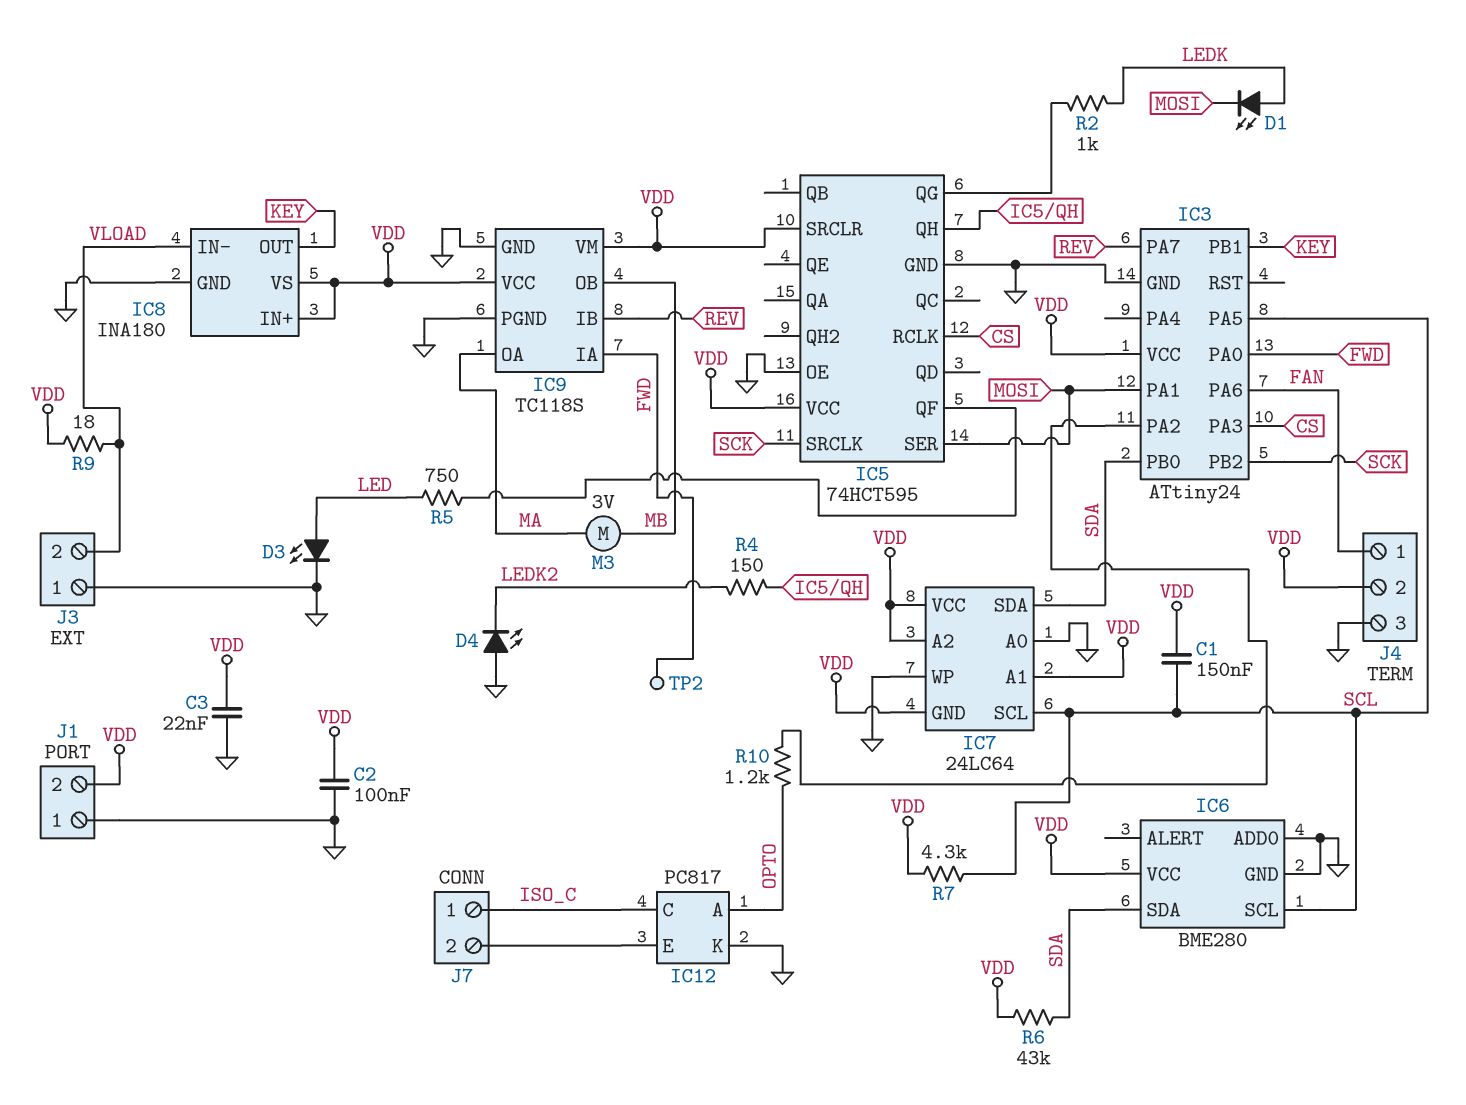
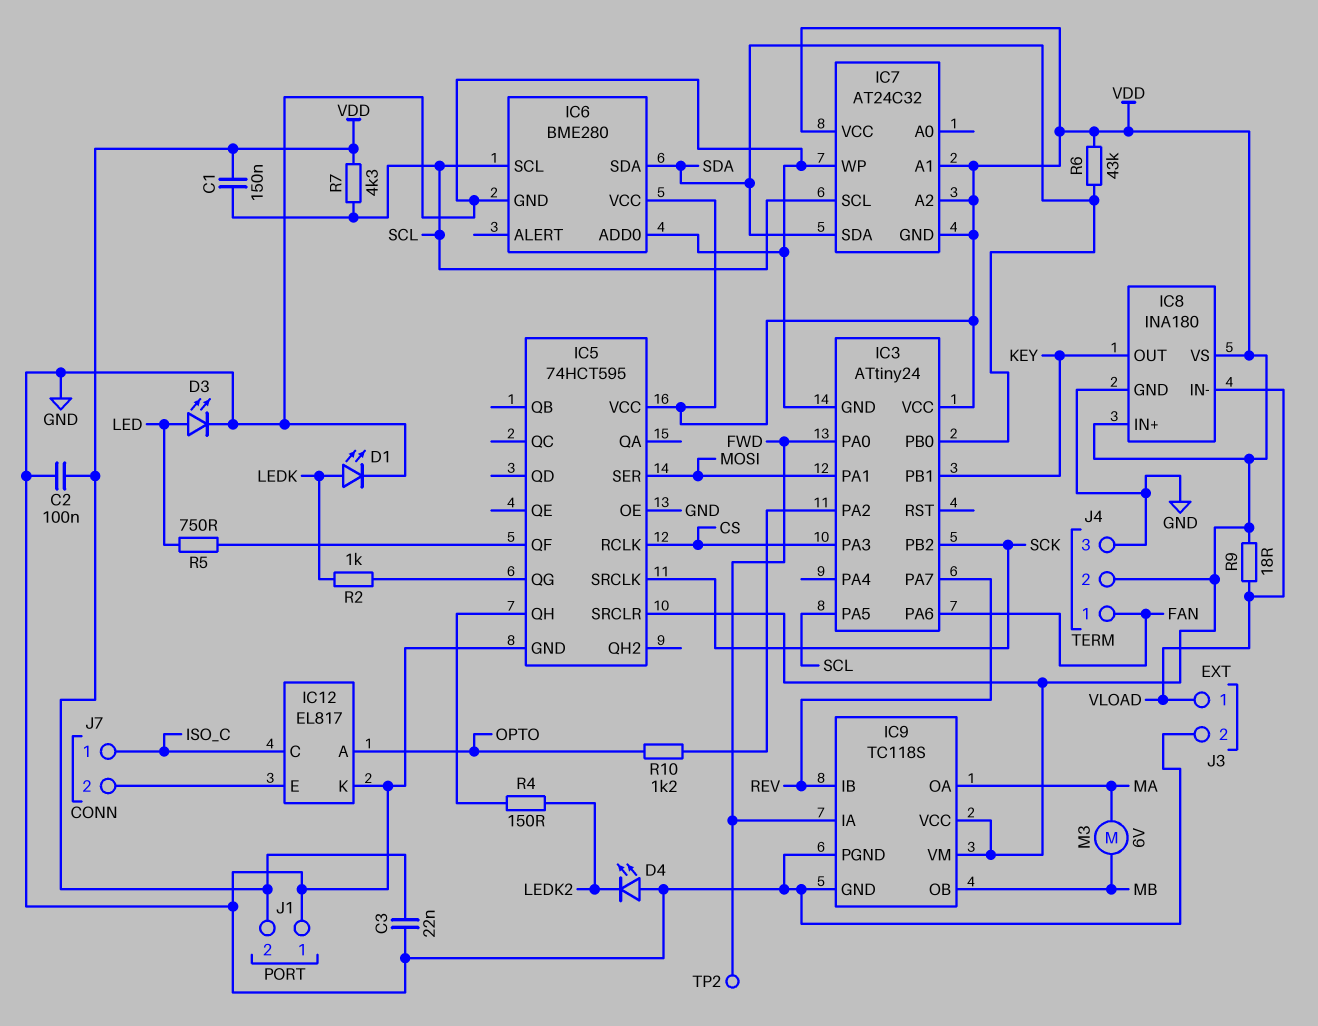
D1: LED (A LEDK, K MOSI) -> LED (A LEDK, K GND)
IC7: 24LC64 -> AT24C32
IC7 pin A0: GND -> none
IC12: PC817 -> EL817
J3 pin 1: GND -> VLOAD
J3 pin 2: VLOAD -> GND
M3: motor 3V (MA, MB) -> motor 6V (MA, MB)

